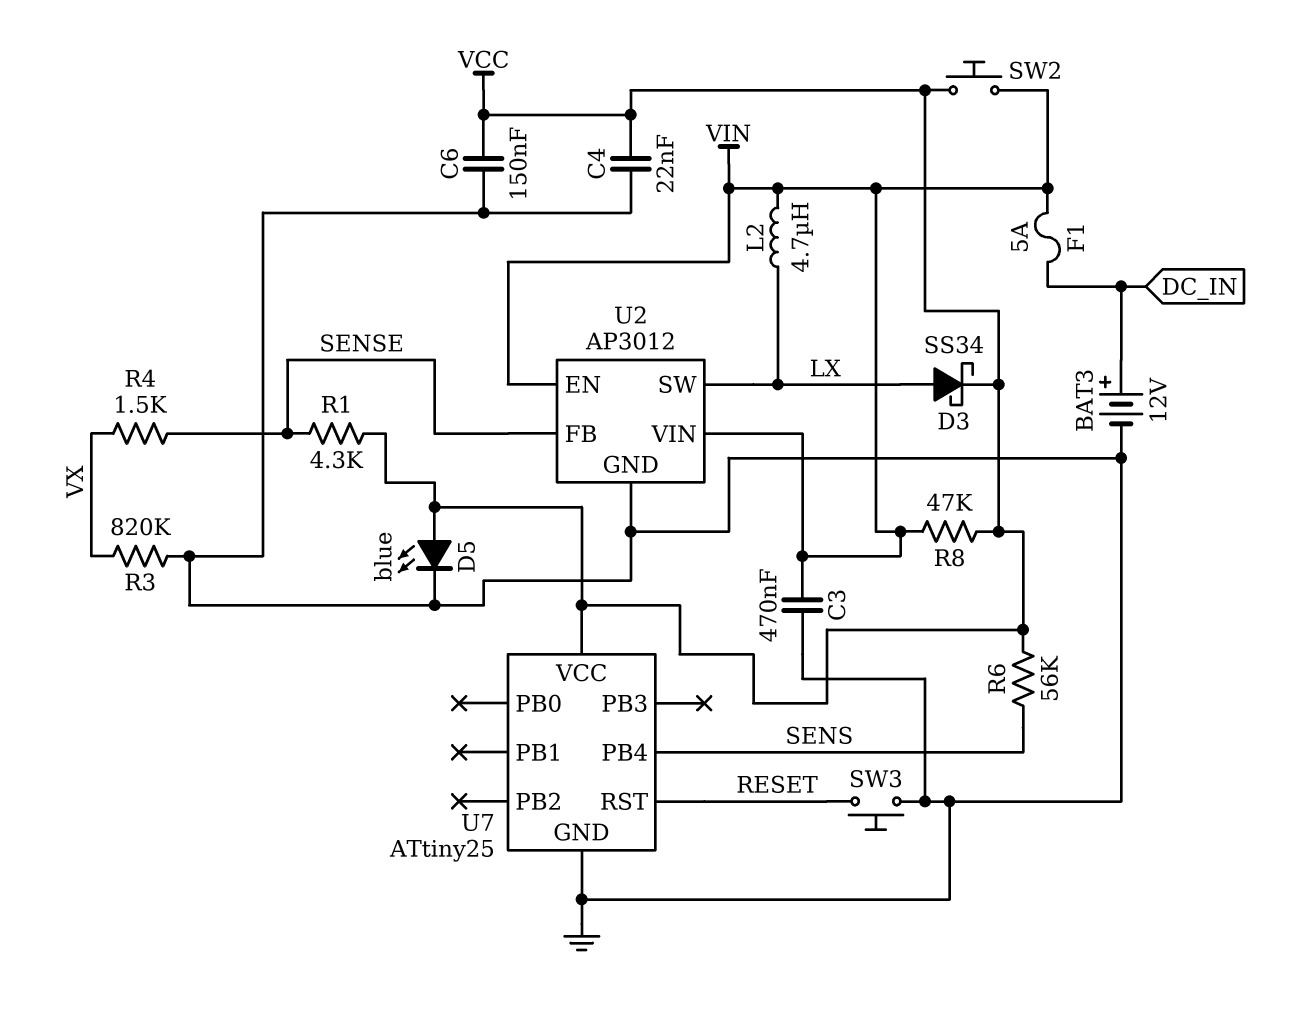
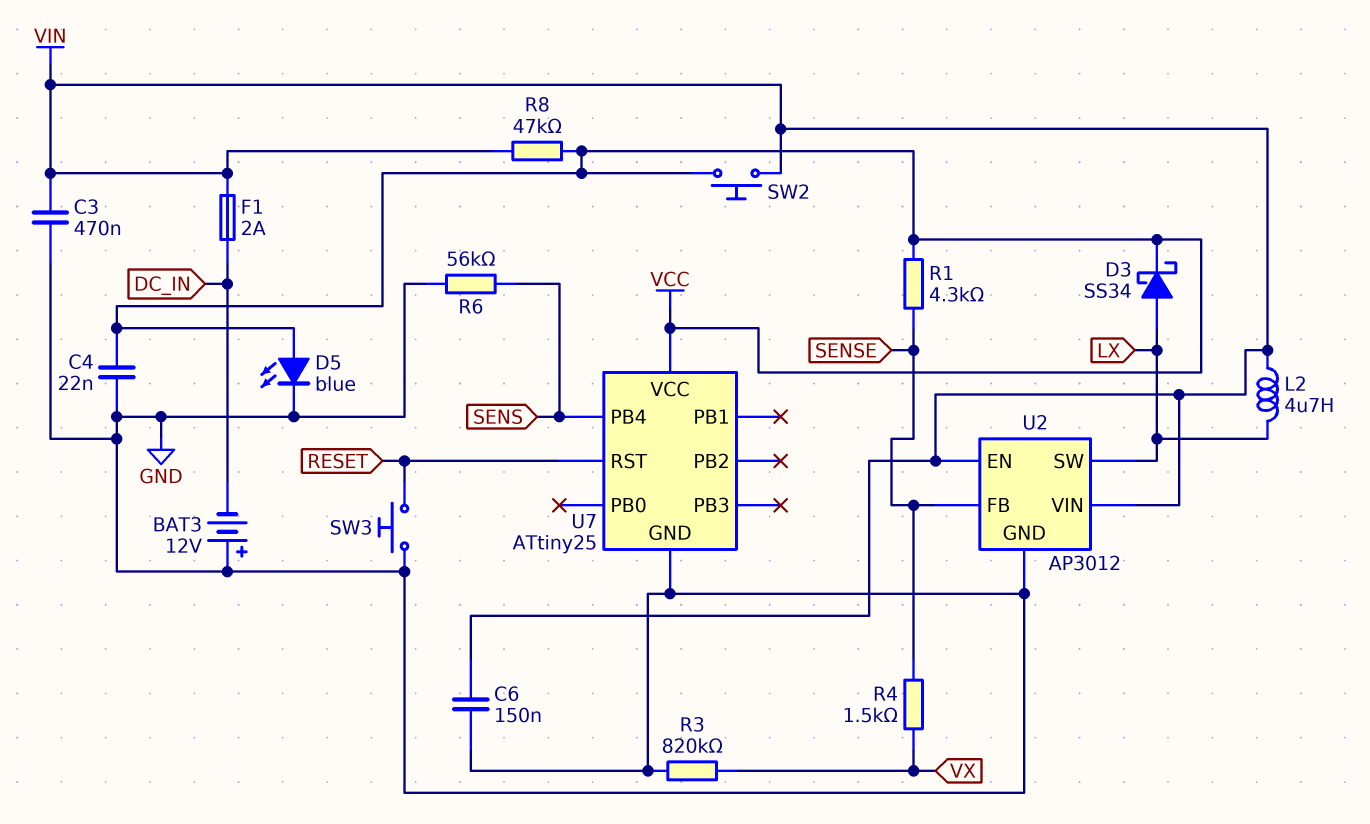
BAT3: 12V (plus DC_IN, minus GND) -> 12V (plus GND, minus DC_IN)
C6: 150nF (GND, VCC) -> 150nF (GND, VIN)
F1: 5A (DC_IN, VIN) -> 2A (DC_IN, VIN)
R6: 56k (SENS, VCC) -> 56k (GND, SENS)

